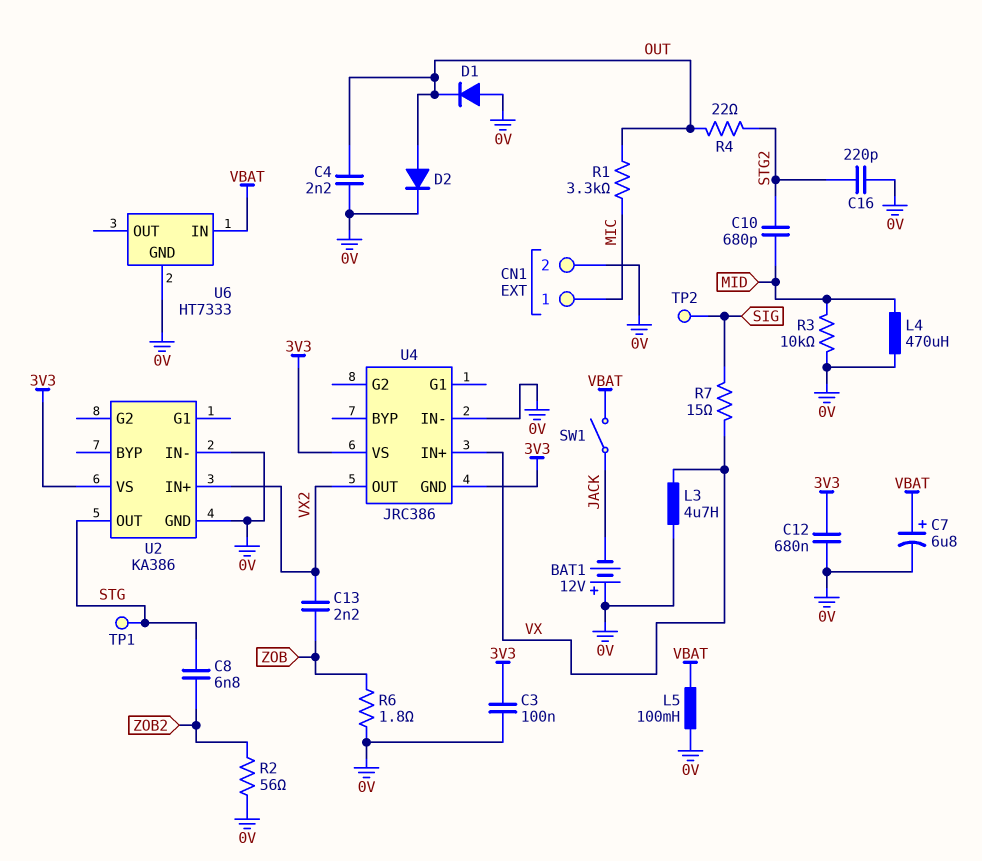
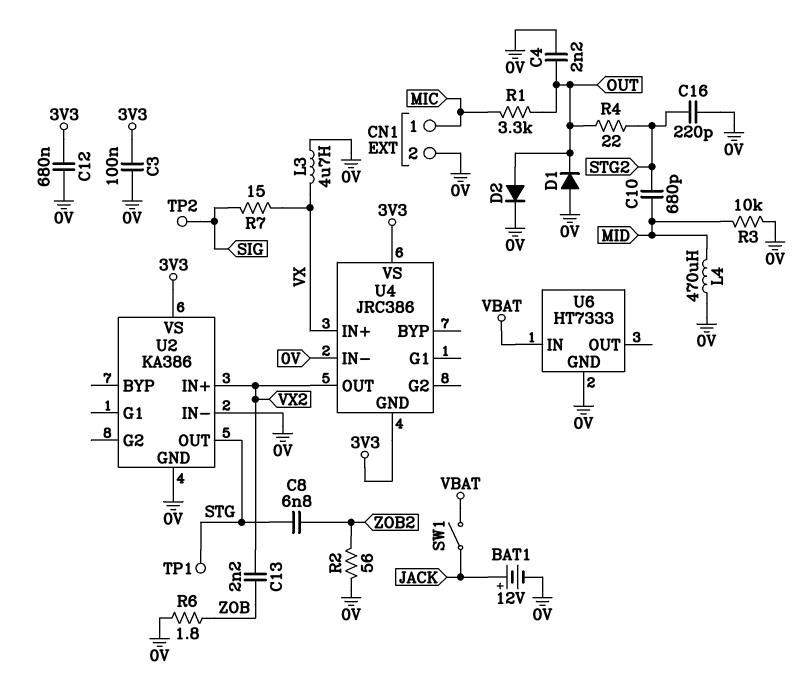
BAT1: 12V (plus 0V, minus JACK) -> 12V (plus JACK, minus 0V)
C7: 6.8uF (plus VBAT, minus 0V) -> none
L5: 100mH (0V, VBAT) -> none

